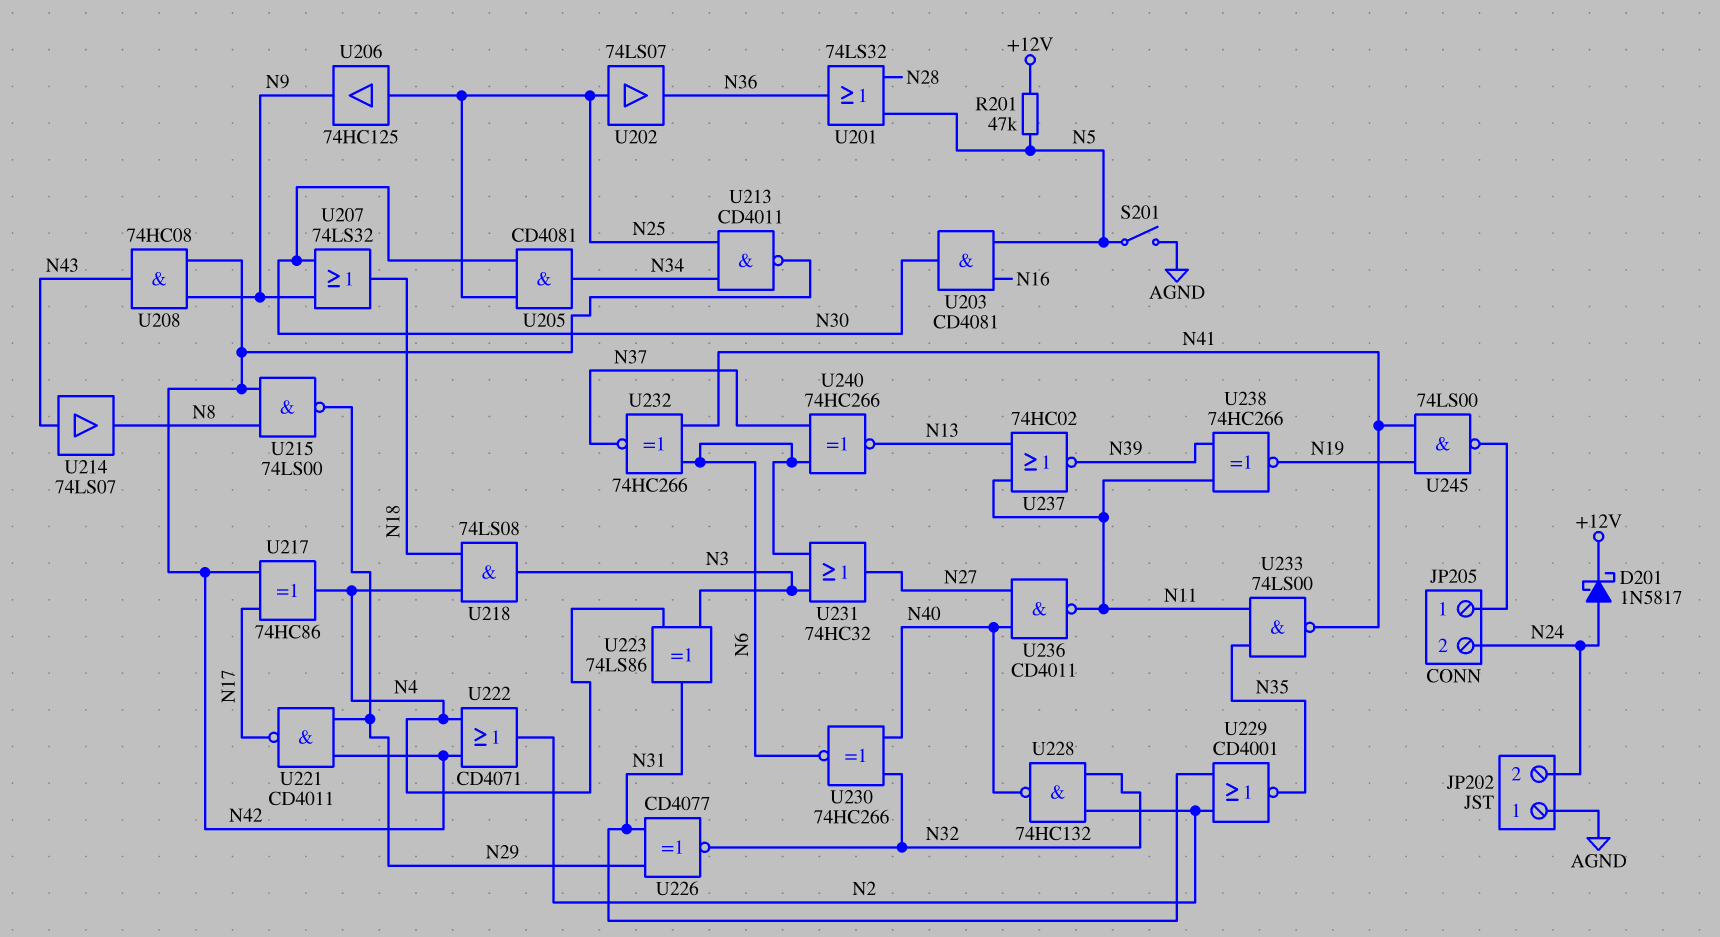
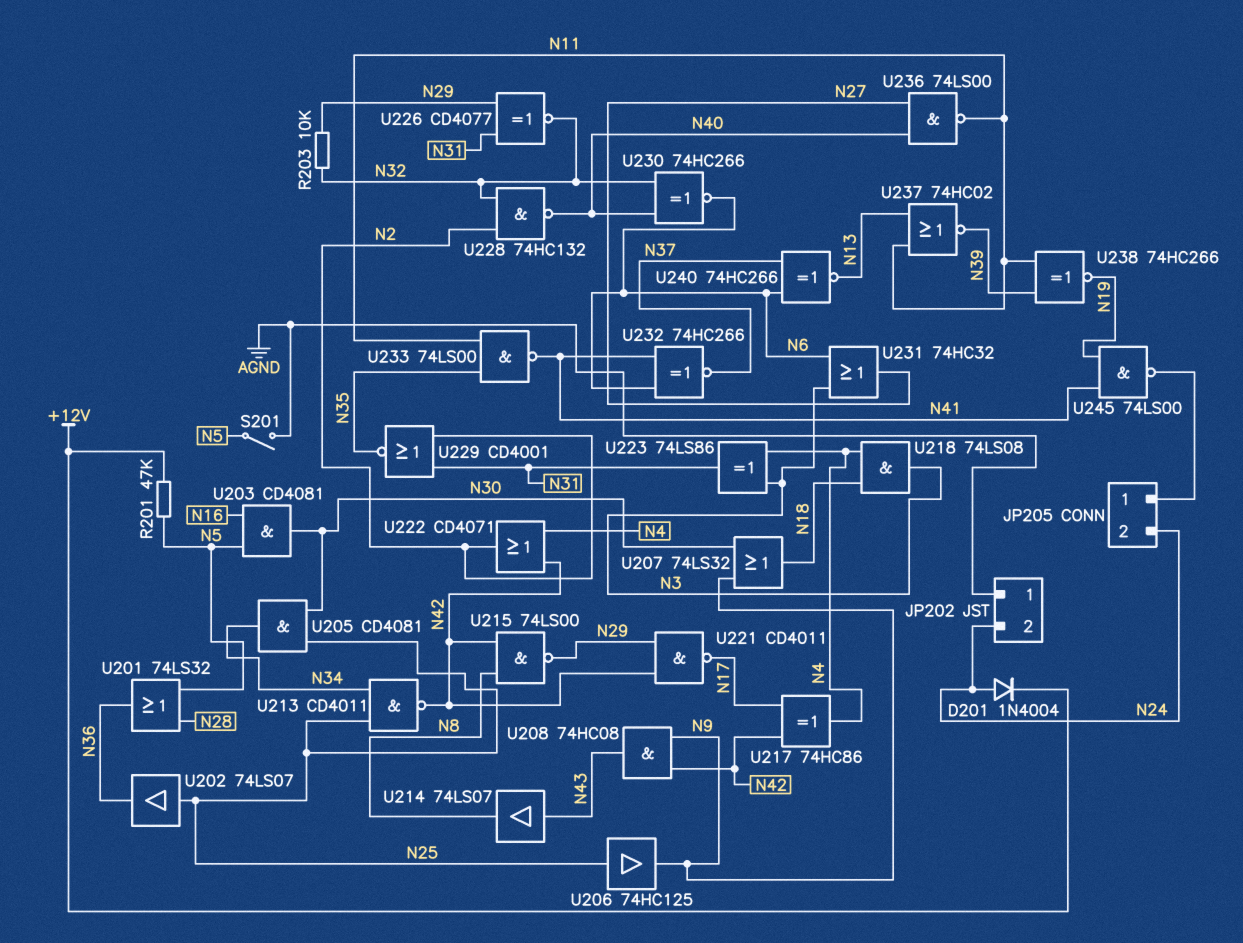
D201: schottky 1N5817 (A N24, K +12V) -> diode 1N4004 (A N24, K +12V)
R203: none -> 10k (N29, N32)
U236: NAND CD4011 (in N27, in N40, out N11) -> NAND 74LS00 (in N27, in N40, out N11)

